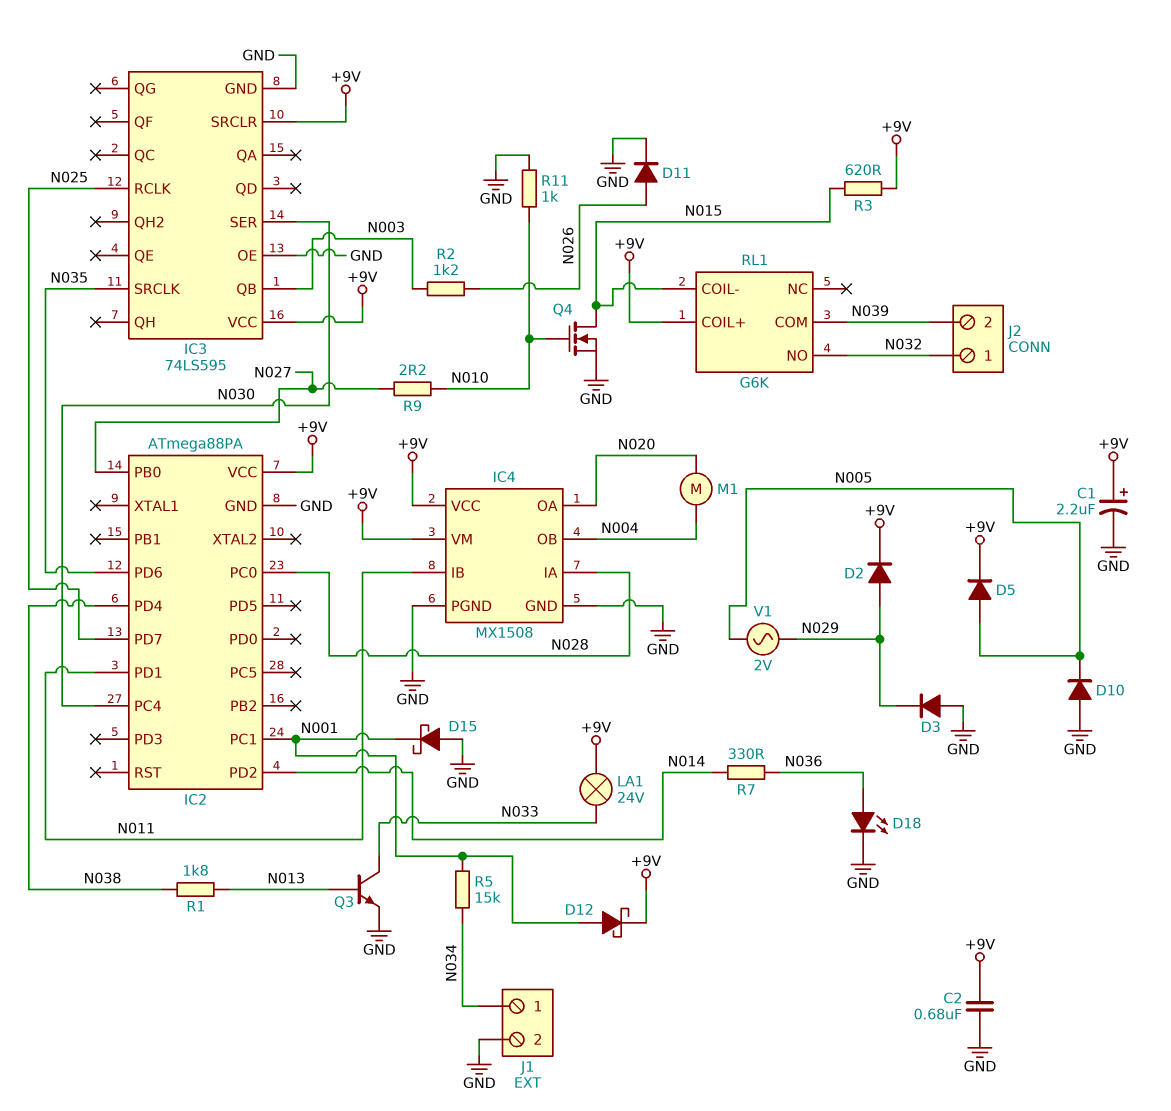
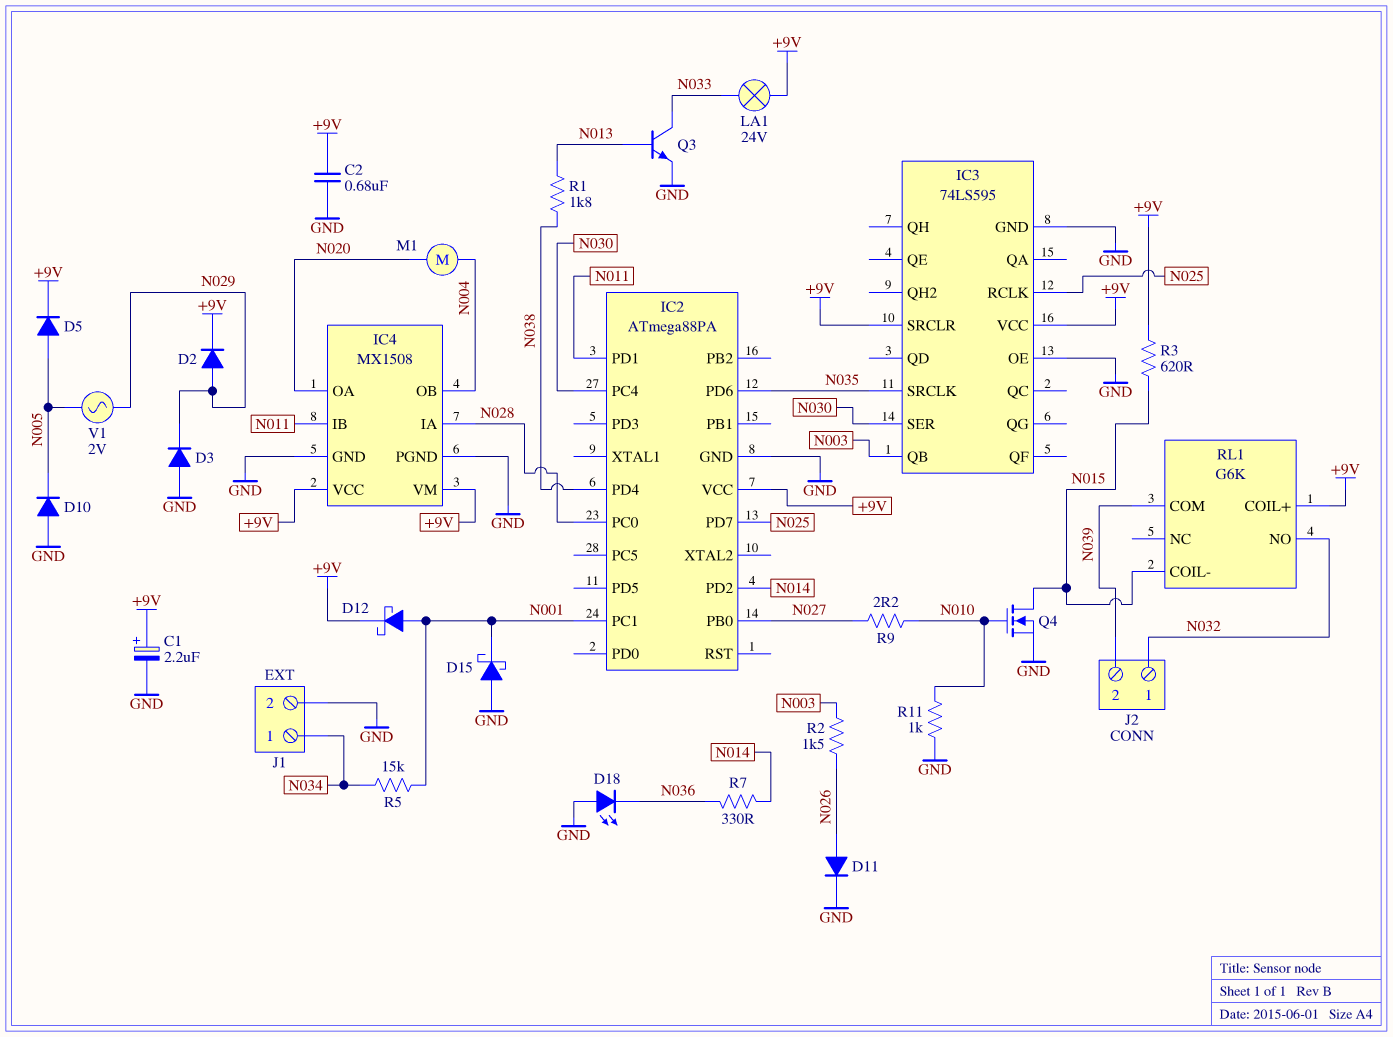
D18: LED (A N036, K GND) -> LED (A GND, K N036)
R2: 1.2k (N003, N026) -> 1.5k (N003, N026)

